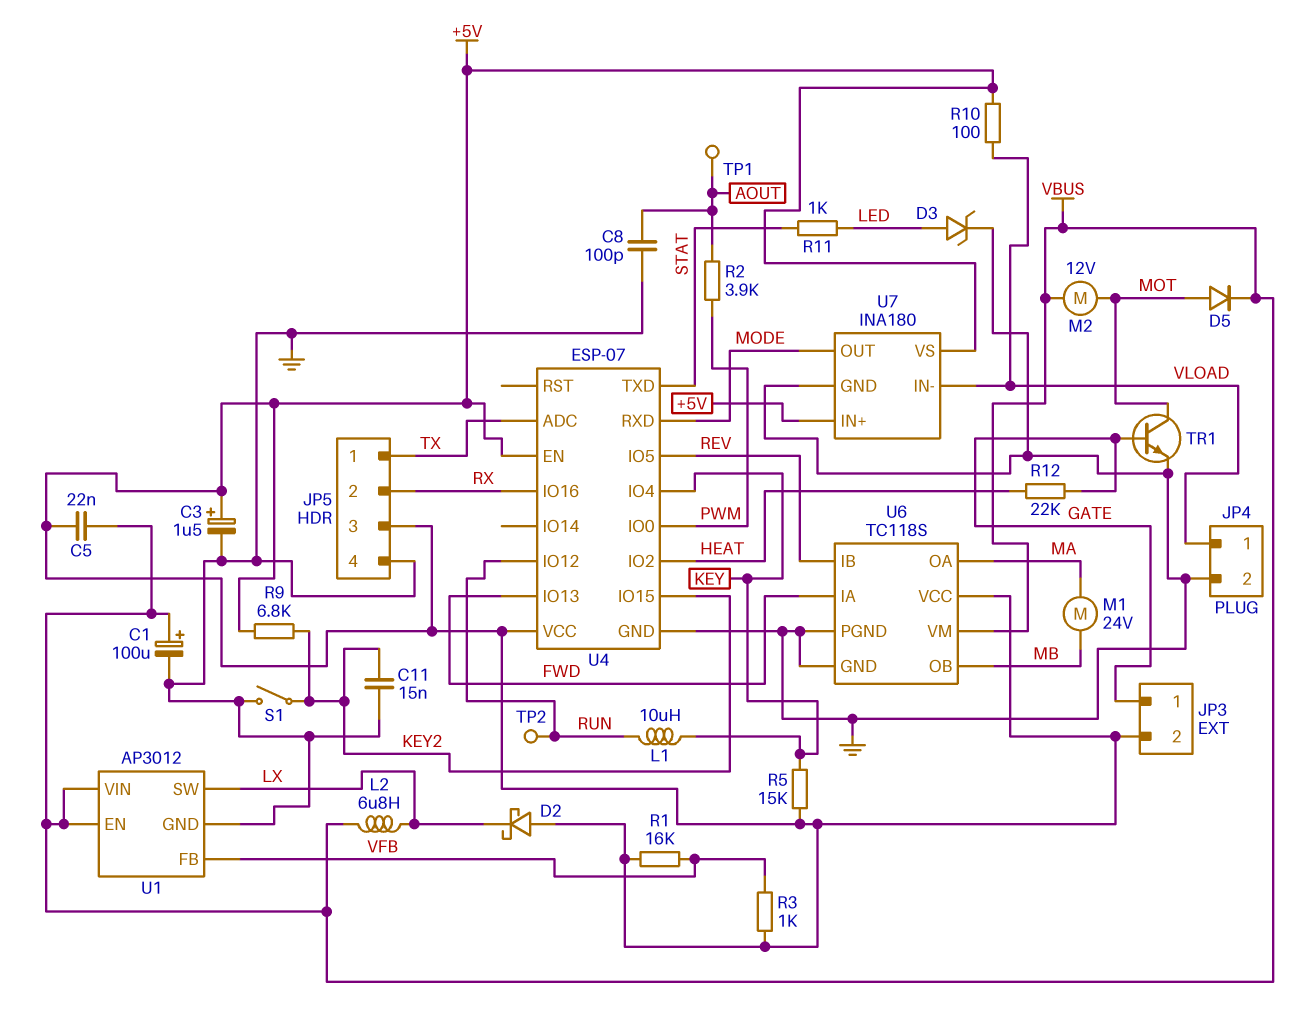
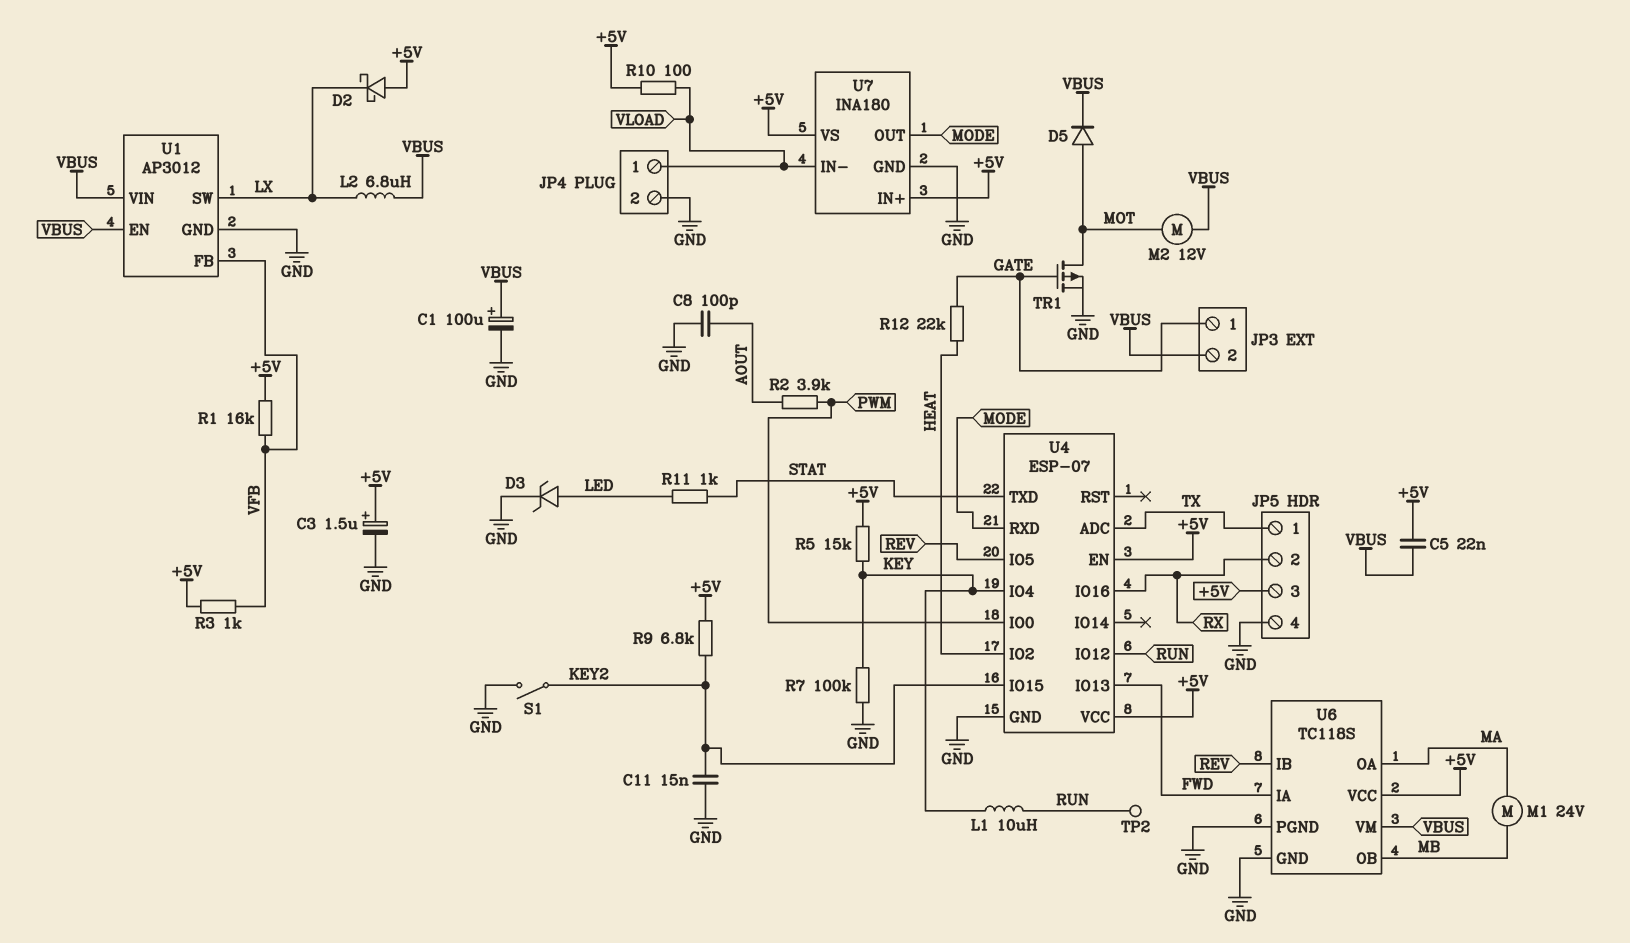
JP3 pin 2: +5V -> VBUS
R7: none -> 100k (GND, KEY)
TP1: test point (AOUT) -> none
TR1: NPN (B GATE, C MOT, E GND) -> PMOS (G GATE, D MOT, S GND)

